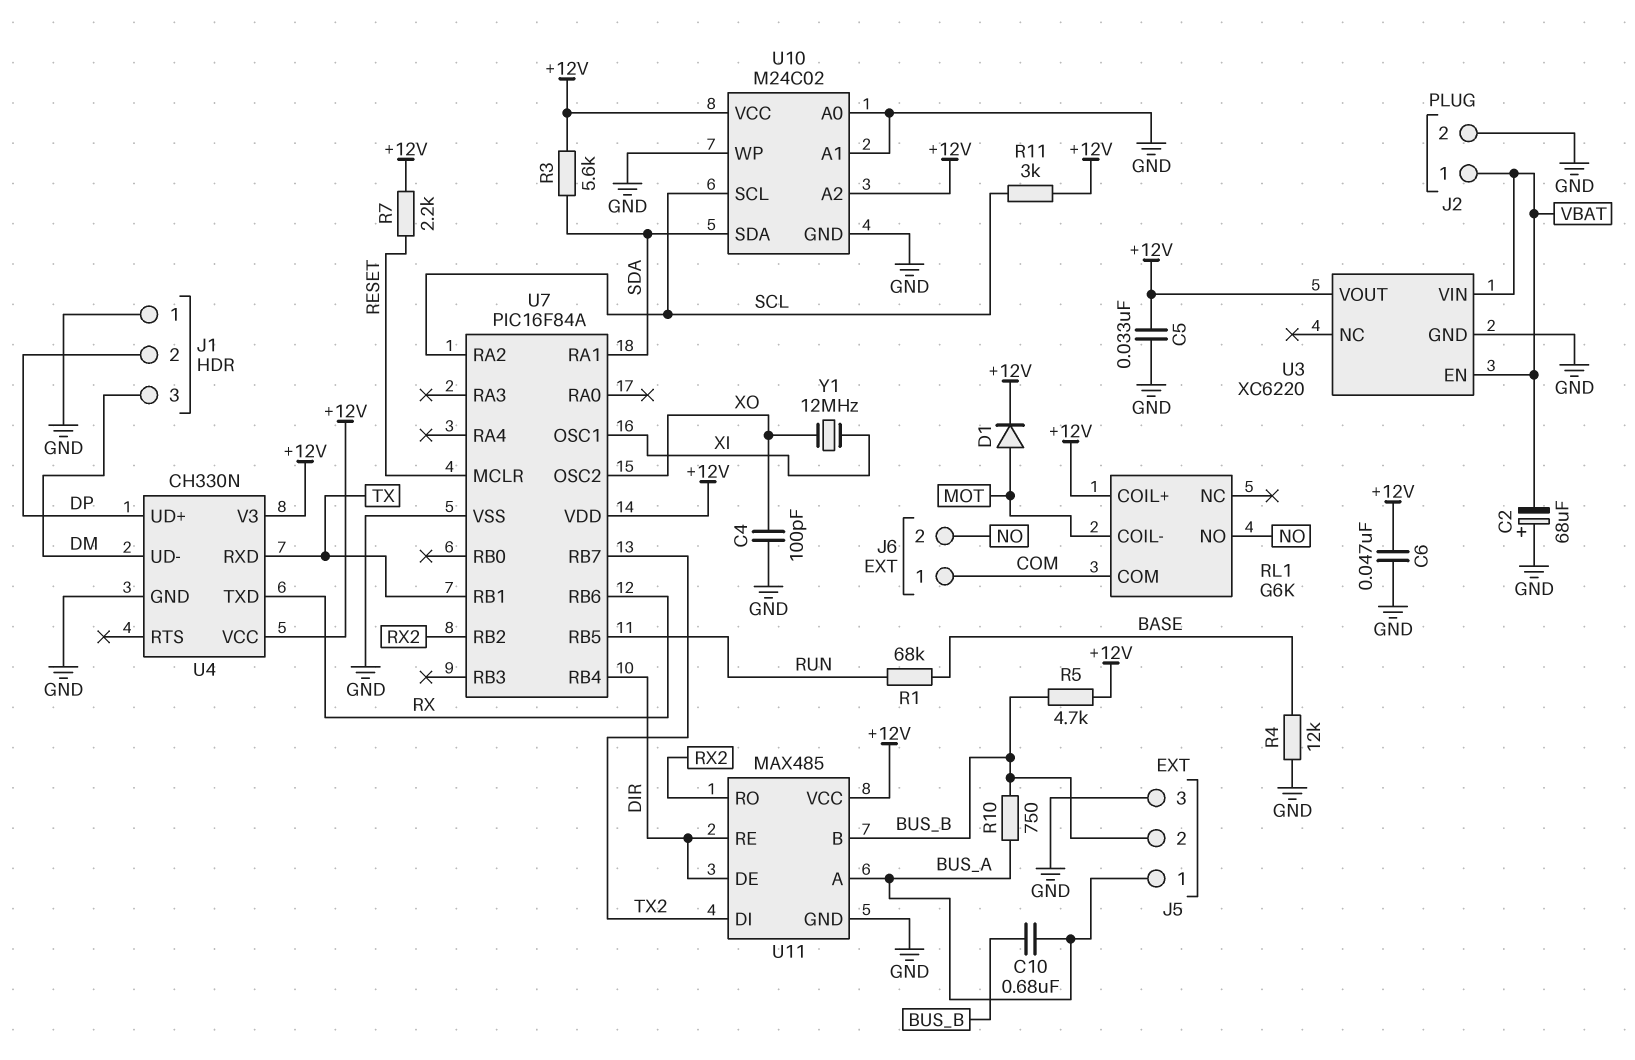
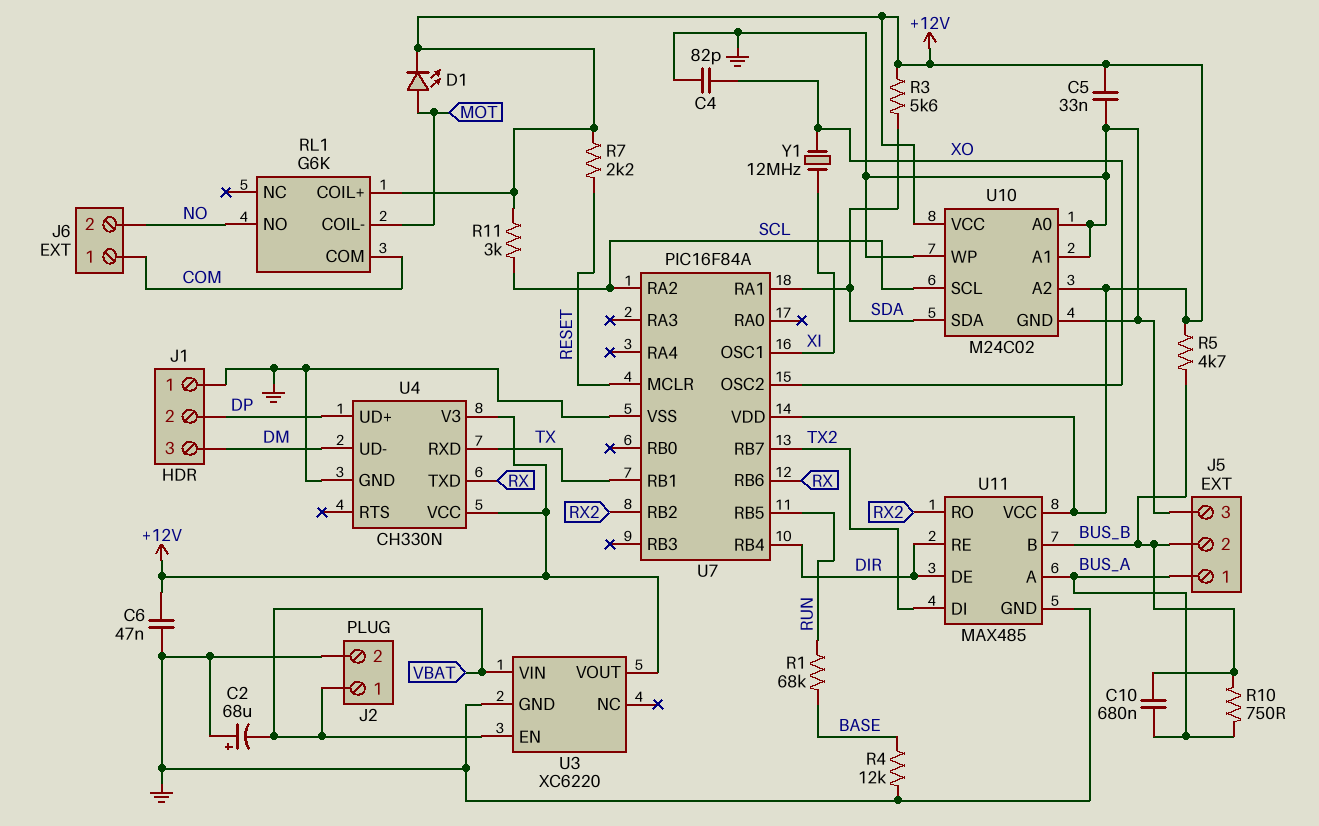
C4: 100pF (GND, XO) -> 82pF (GND, XO)
D1: diode (A MOT, K +12V) -> LED (A MOT, K +12V)

